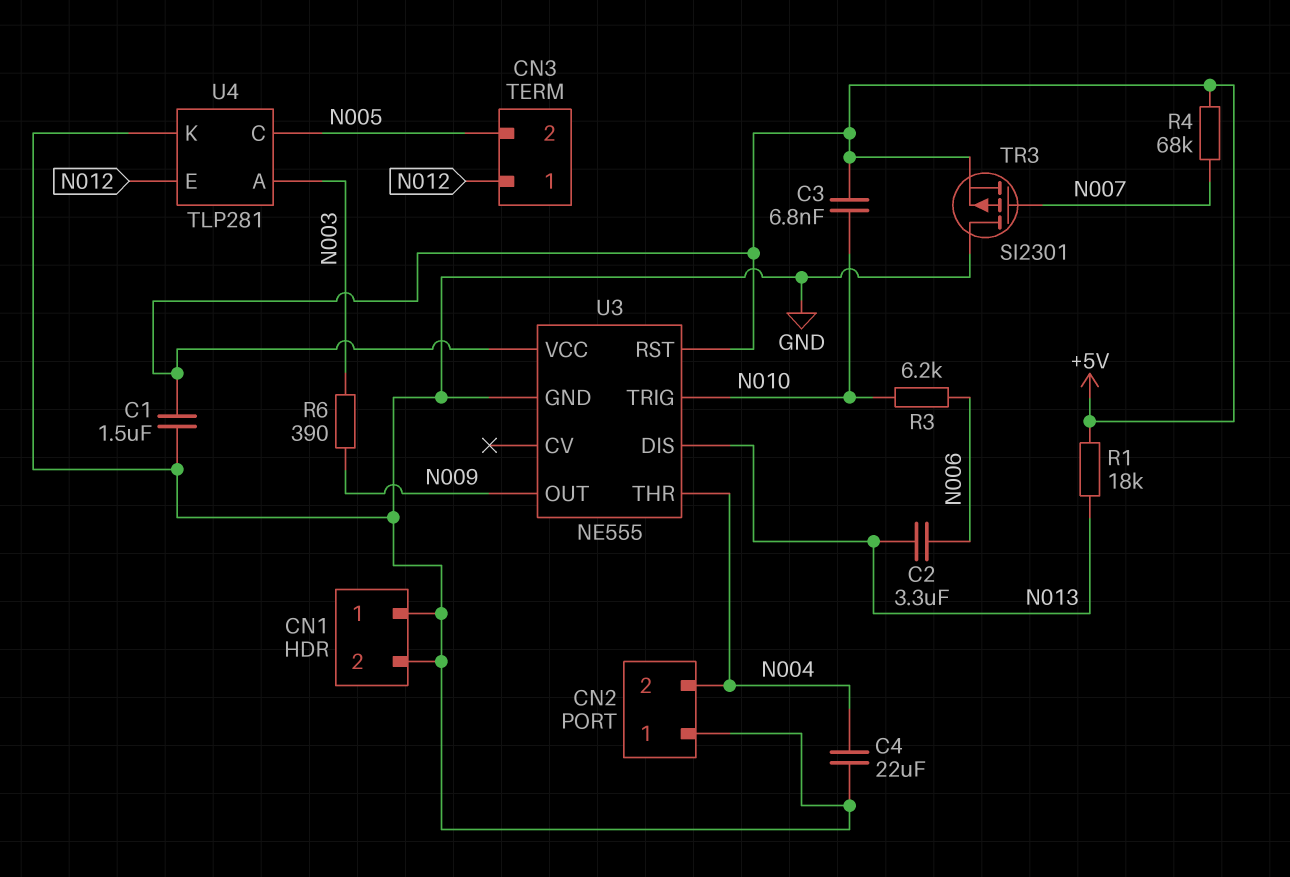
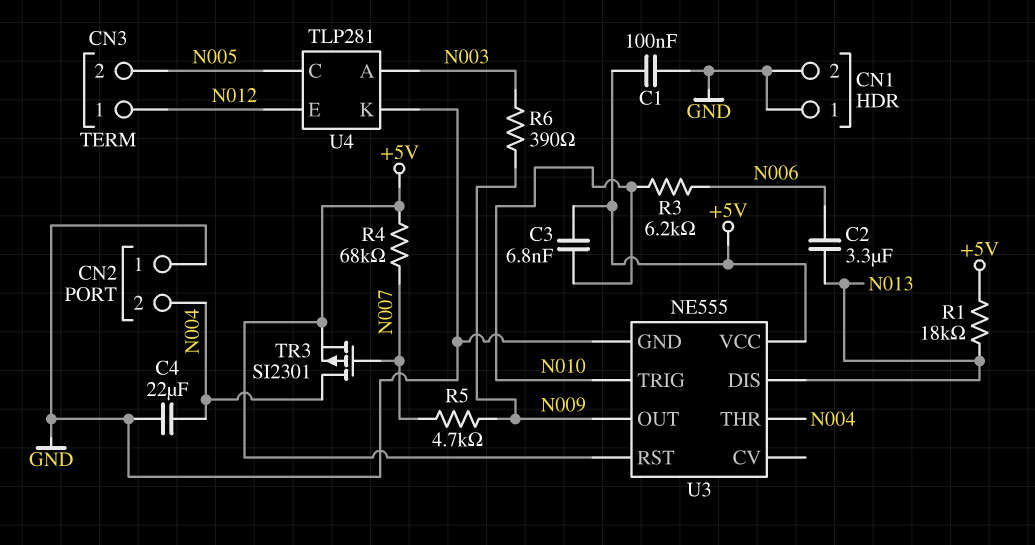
C1: 1.5uF (+5V, GND) -> 100nF (+5V, GND)
R5: none -> 4.7k (N007, N009)
TR3: PMOS SI2301 (G N007, D GND, S +5V) -> PMOS SI2301 (G N007, D N004, S +5V)

